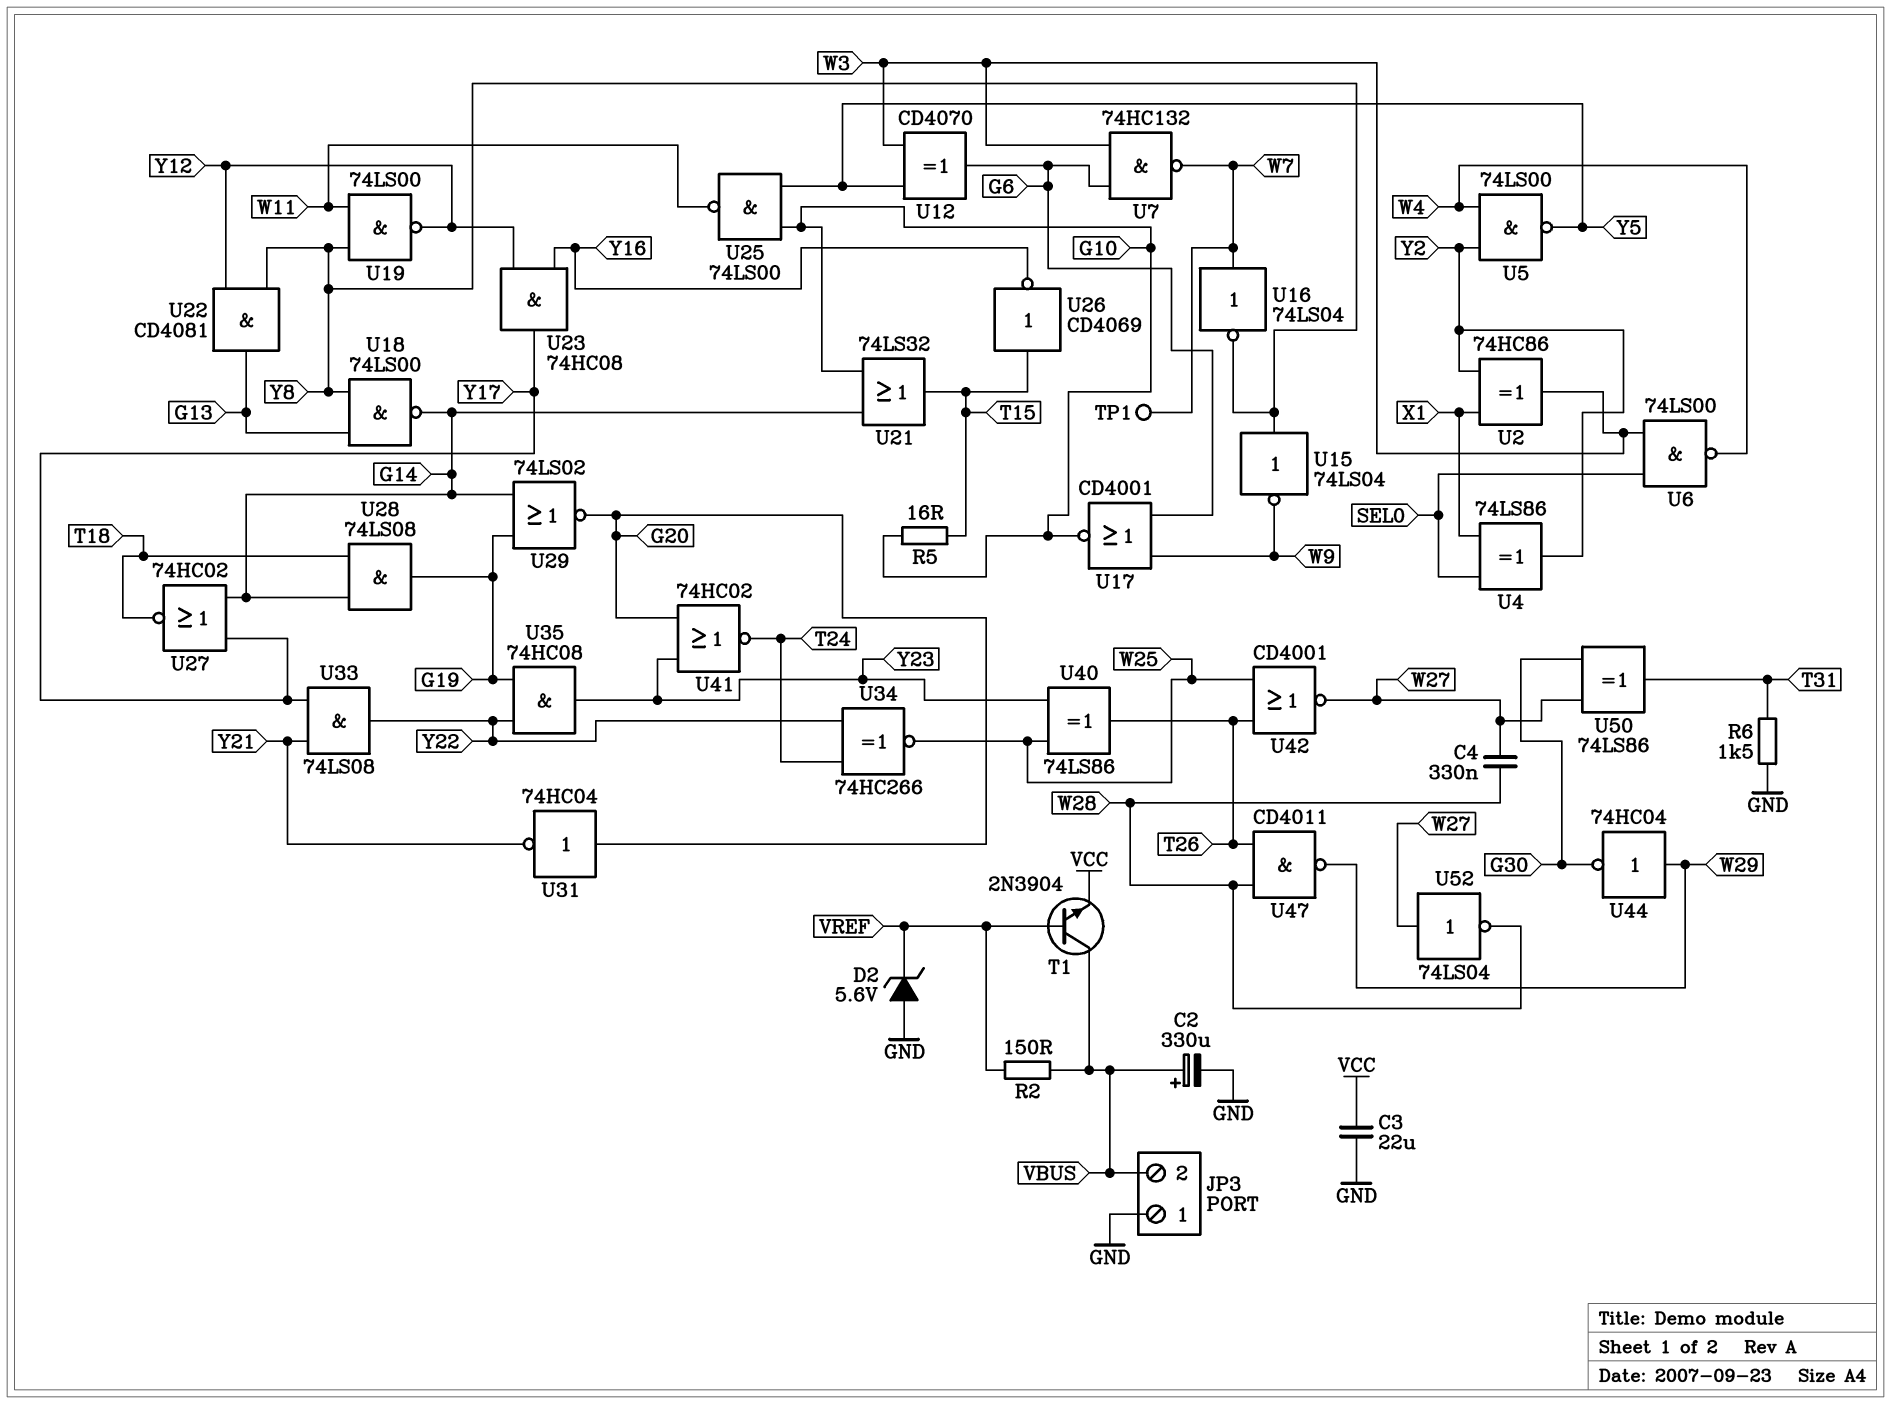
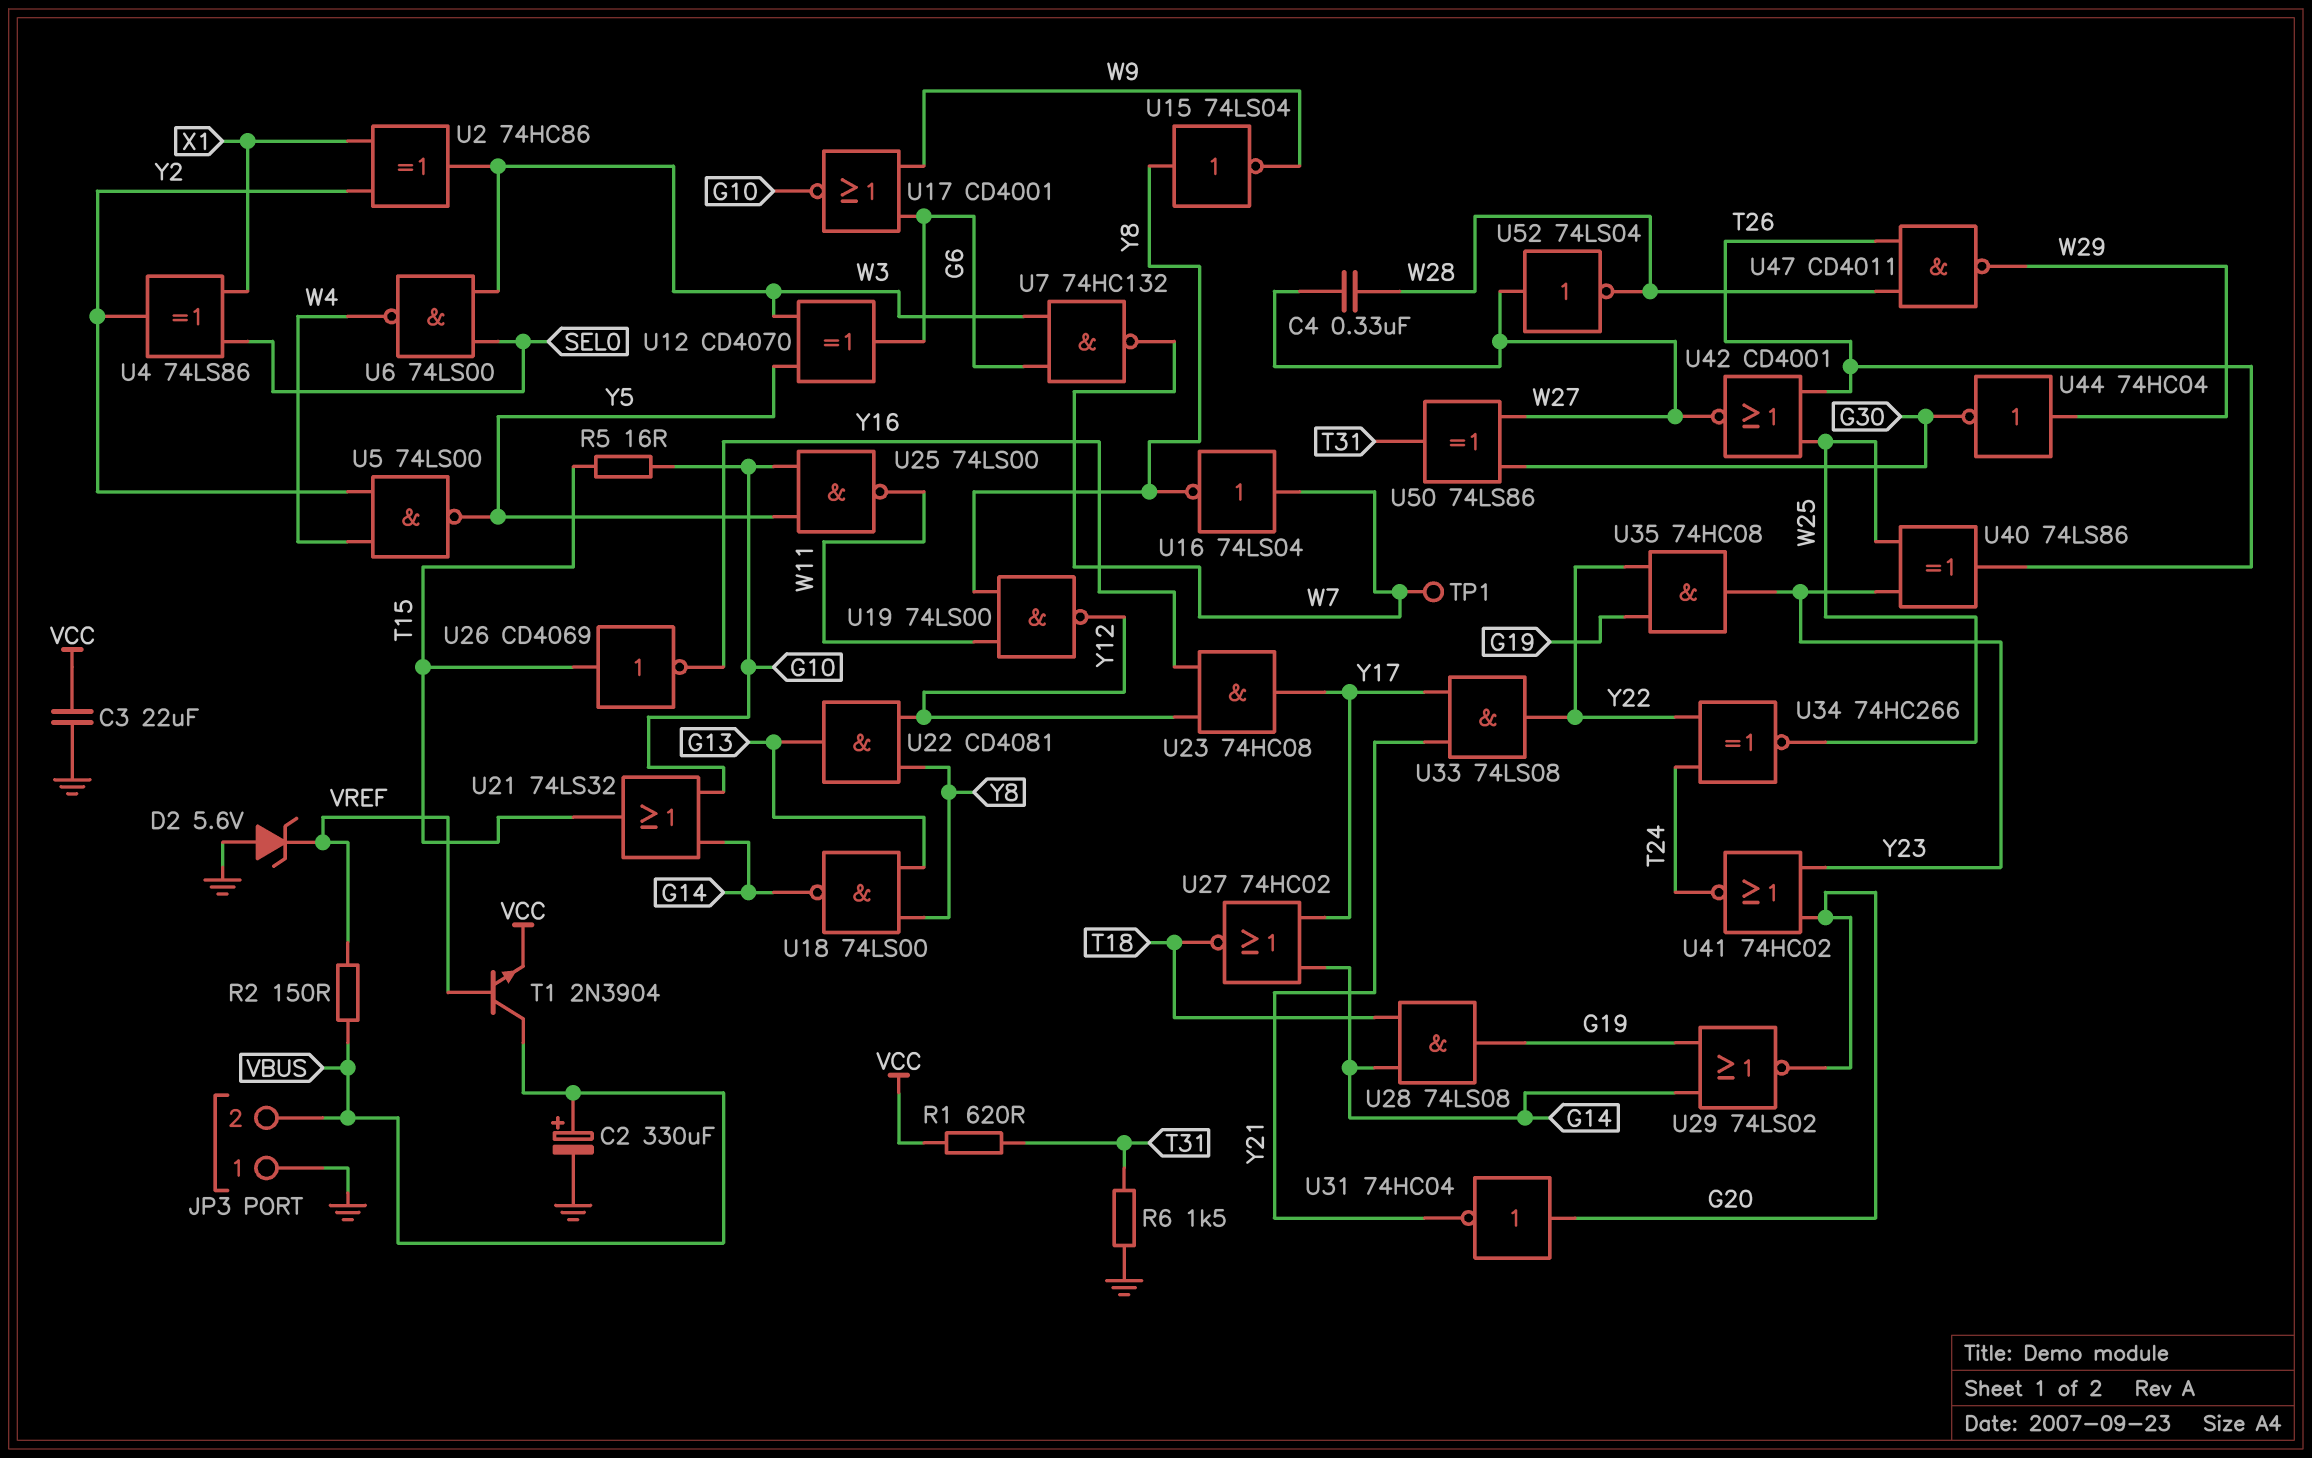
R1: none -> 620 (T31, VCC)

